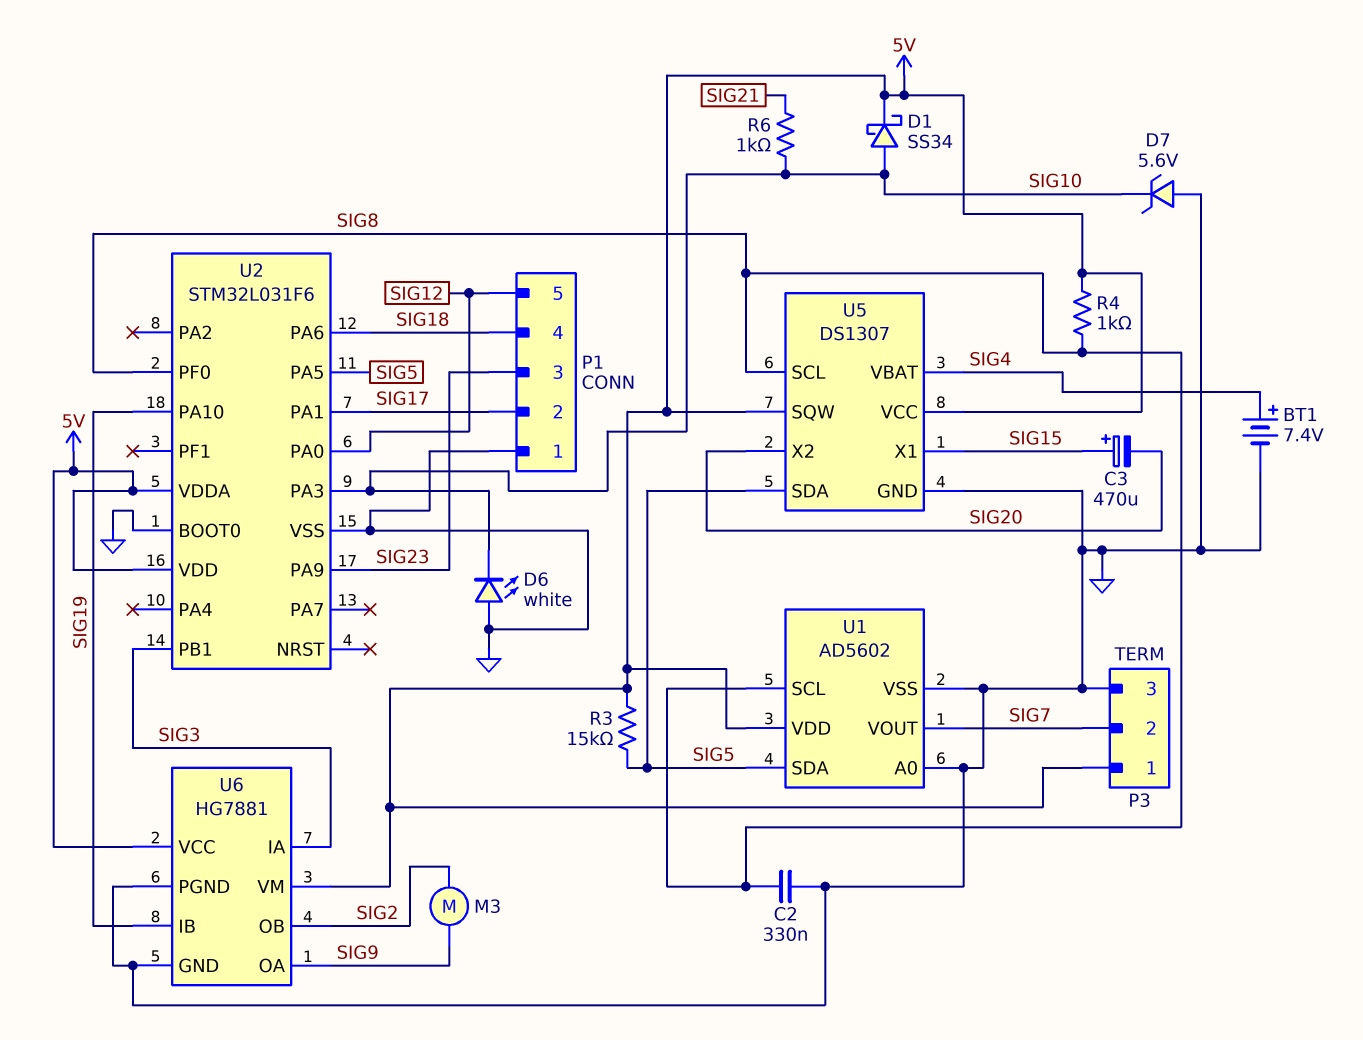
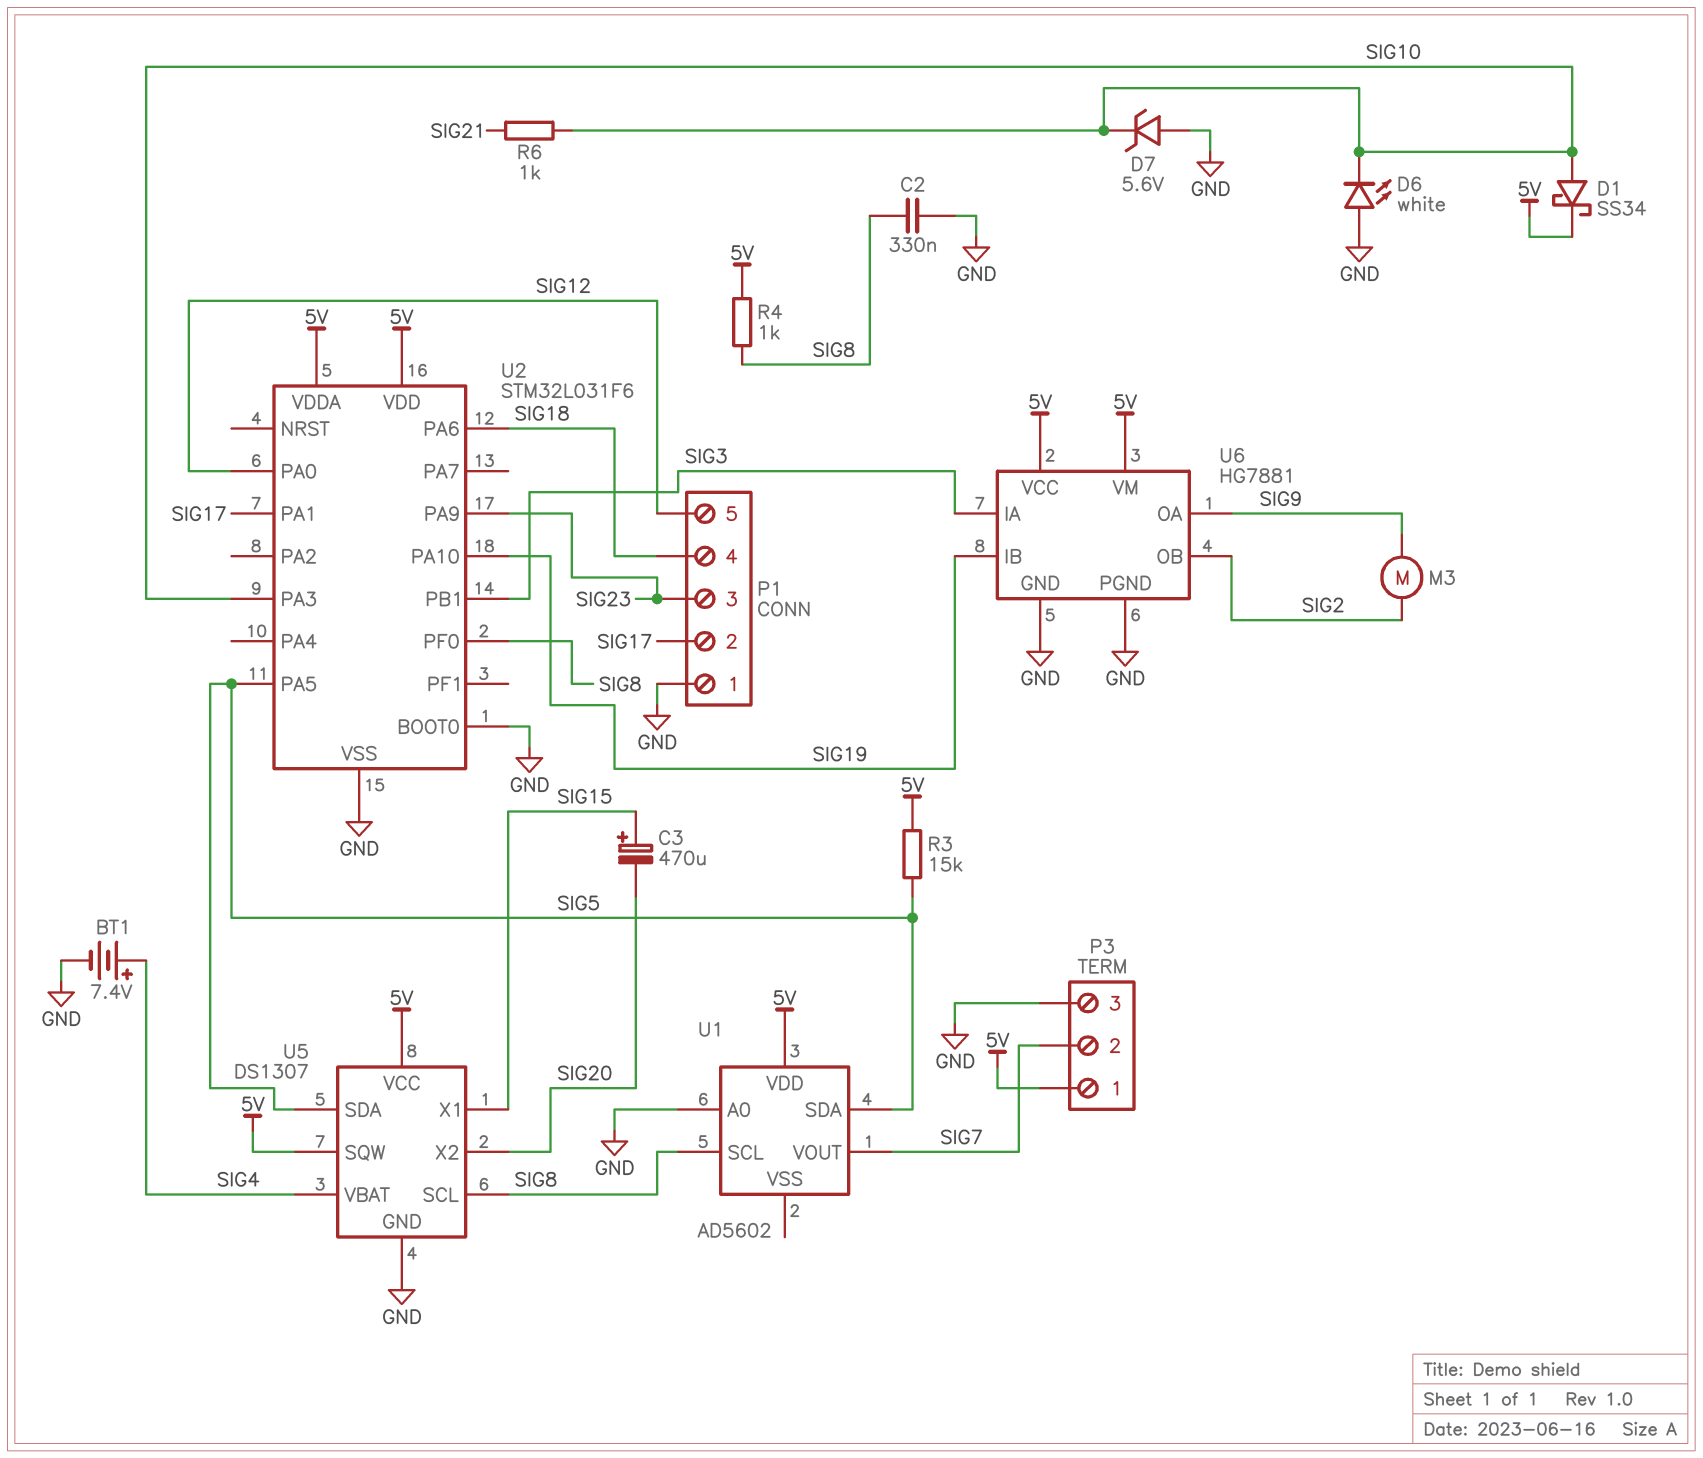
U1 pin VSS: GND -> none

